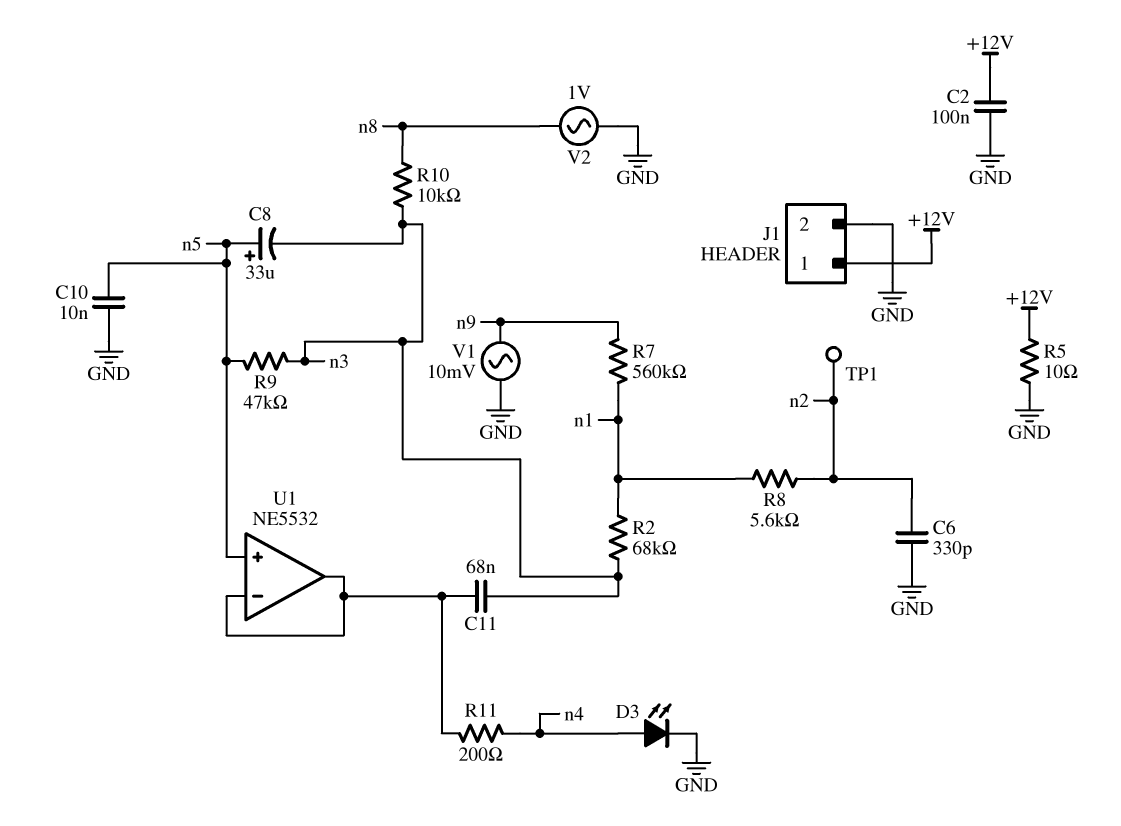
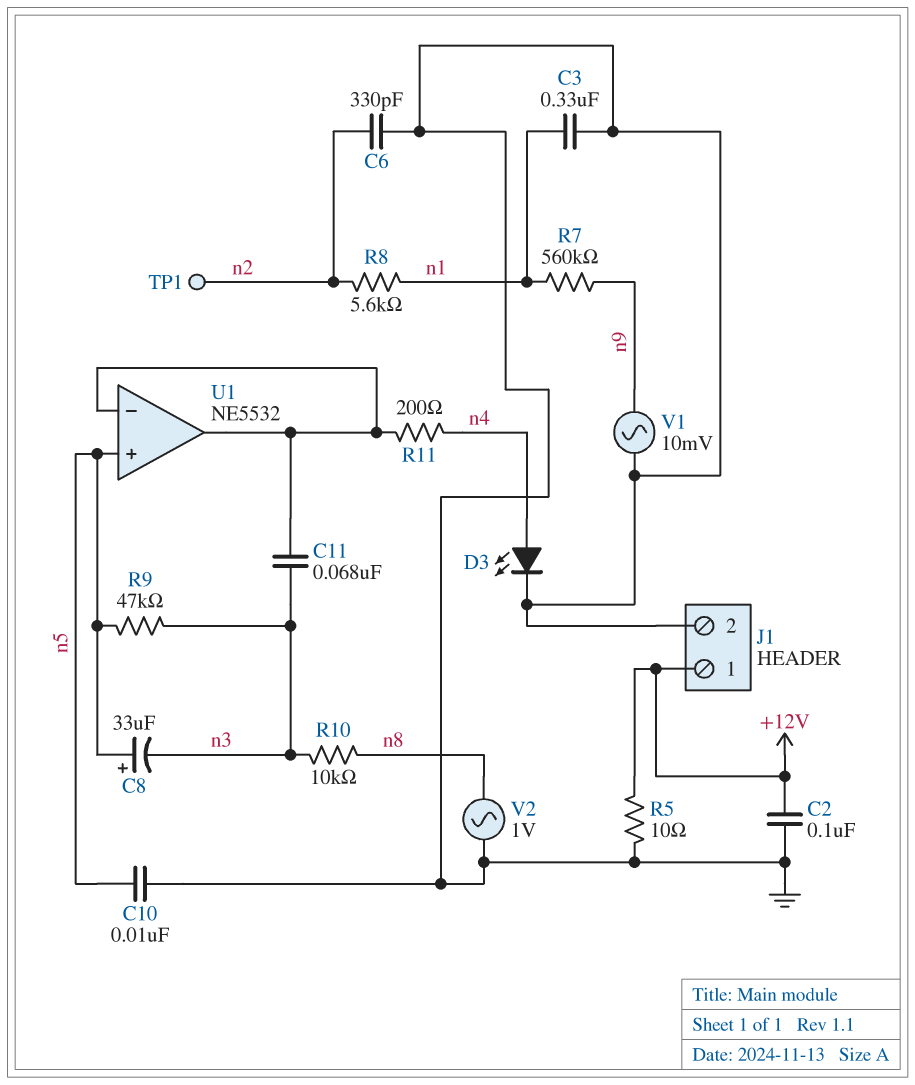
C3: none -> 330nF (GND, n1)
R2: 68k (n1, n3) -> none

